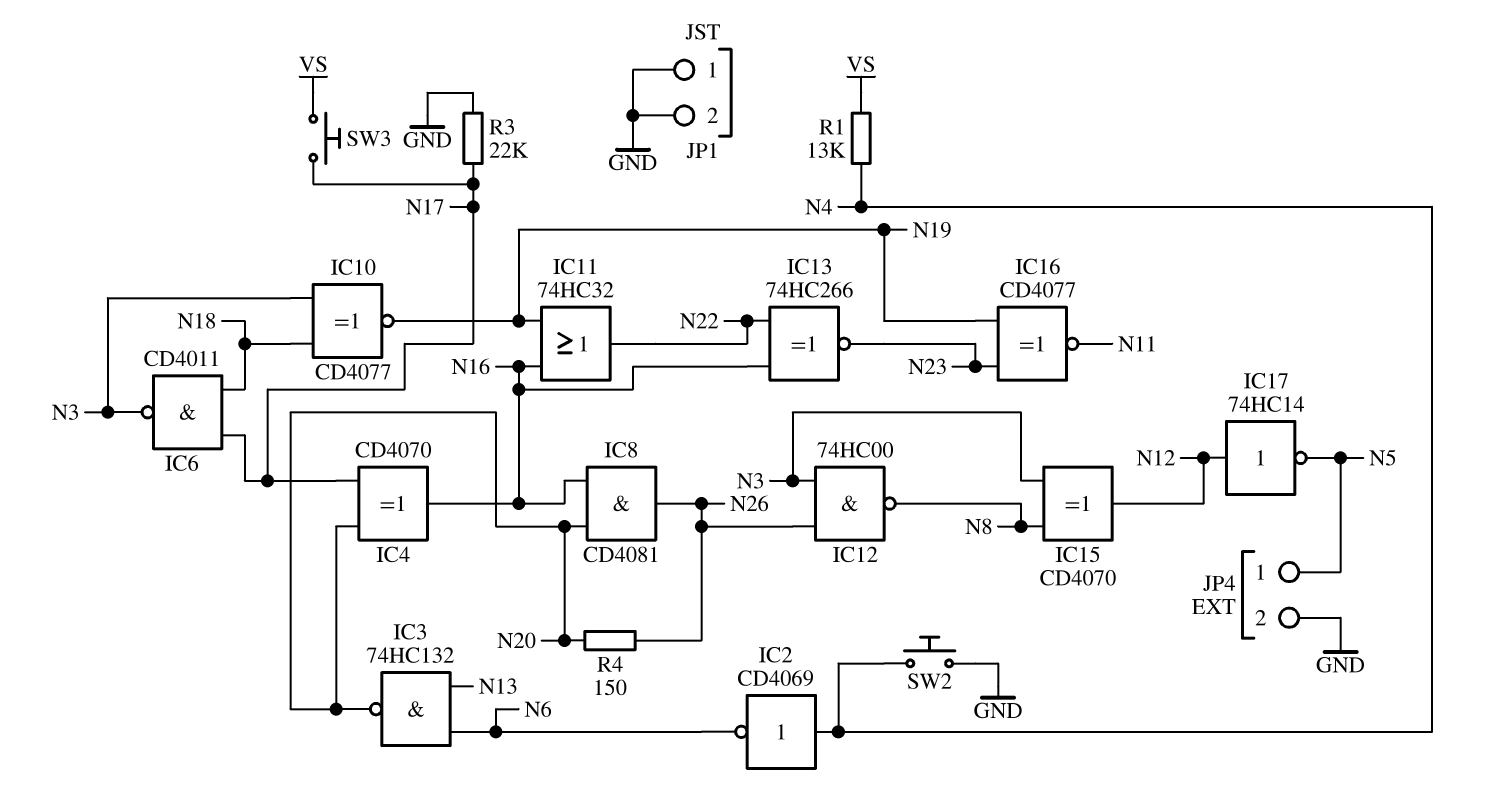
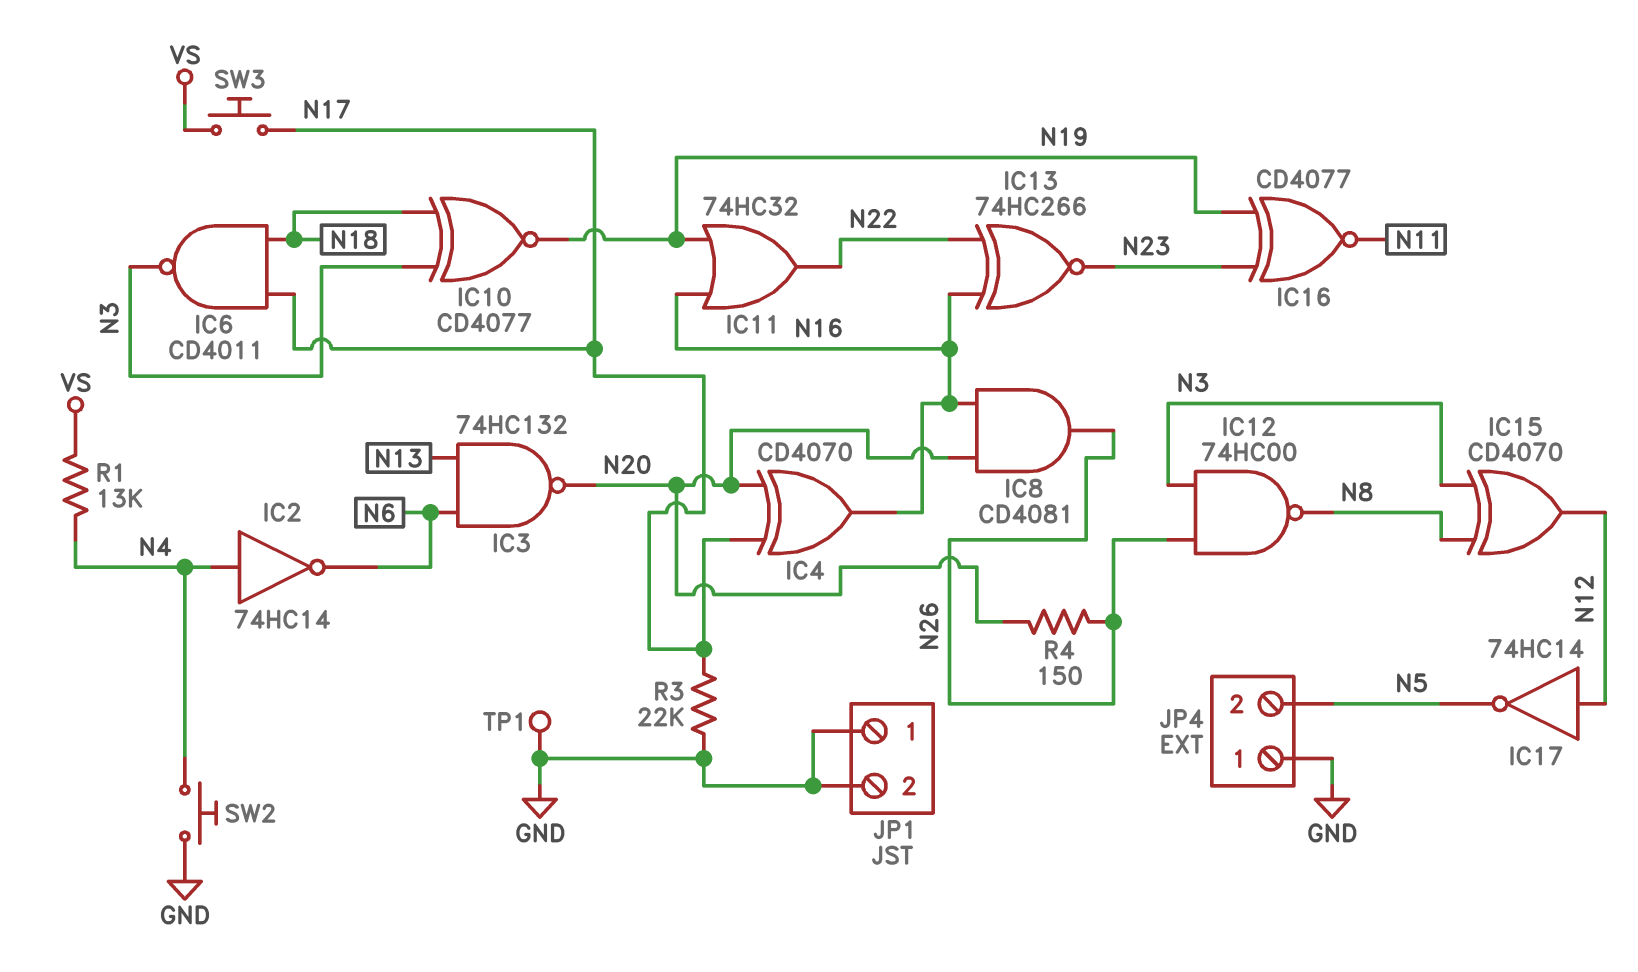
IC2: NOT CD4069 (in N4, out N6) -> NOT 74HC14 (in N4, out N6)
JP4 pin 1: N5 -> GND
JP4 pin 2: GND -> N5
TP1: none -> test point (GND)

